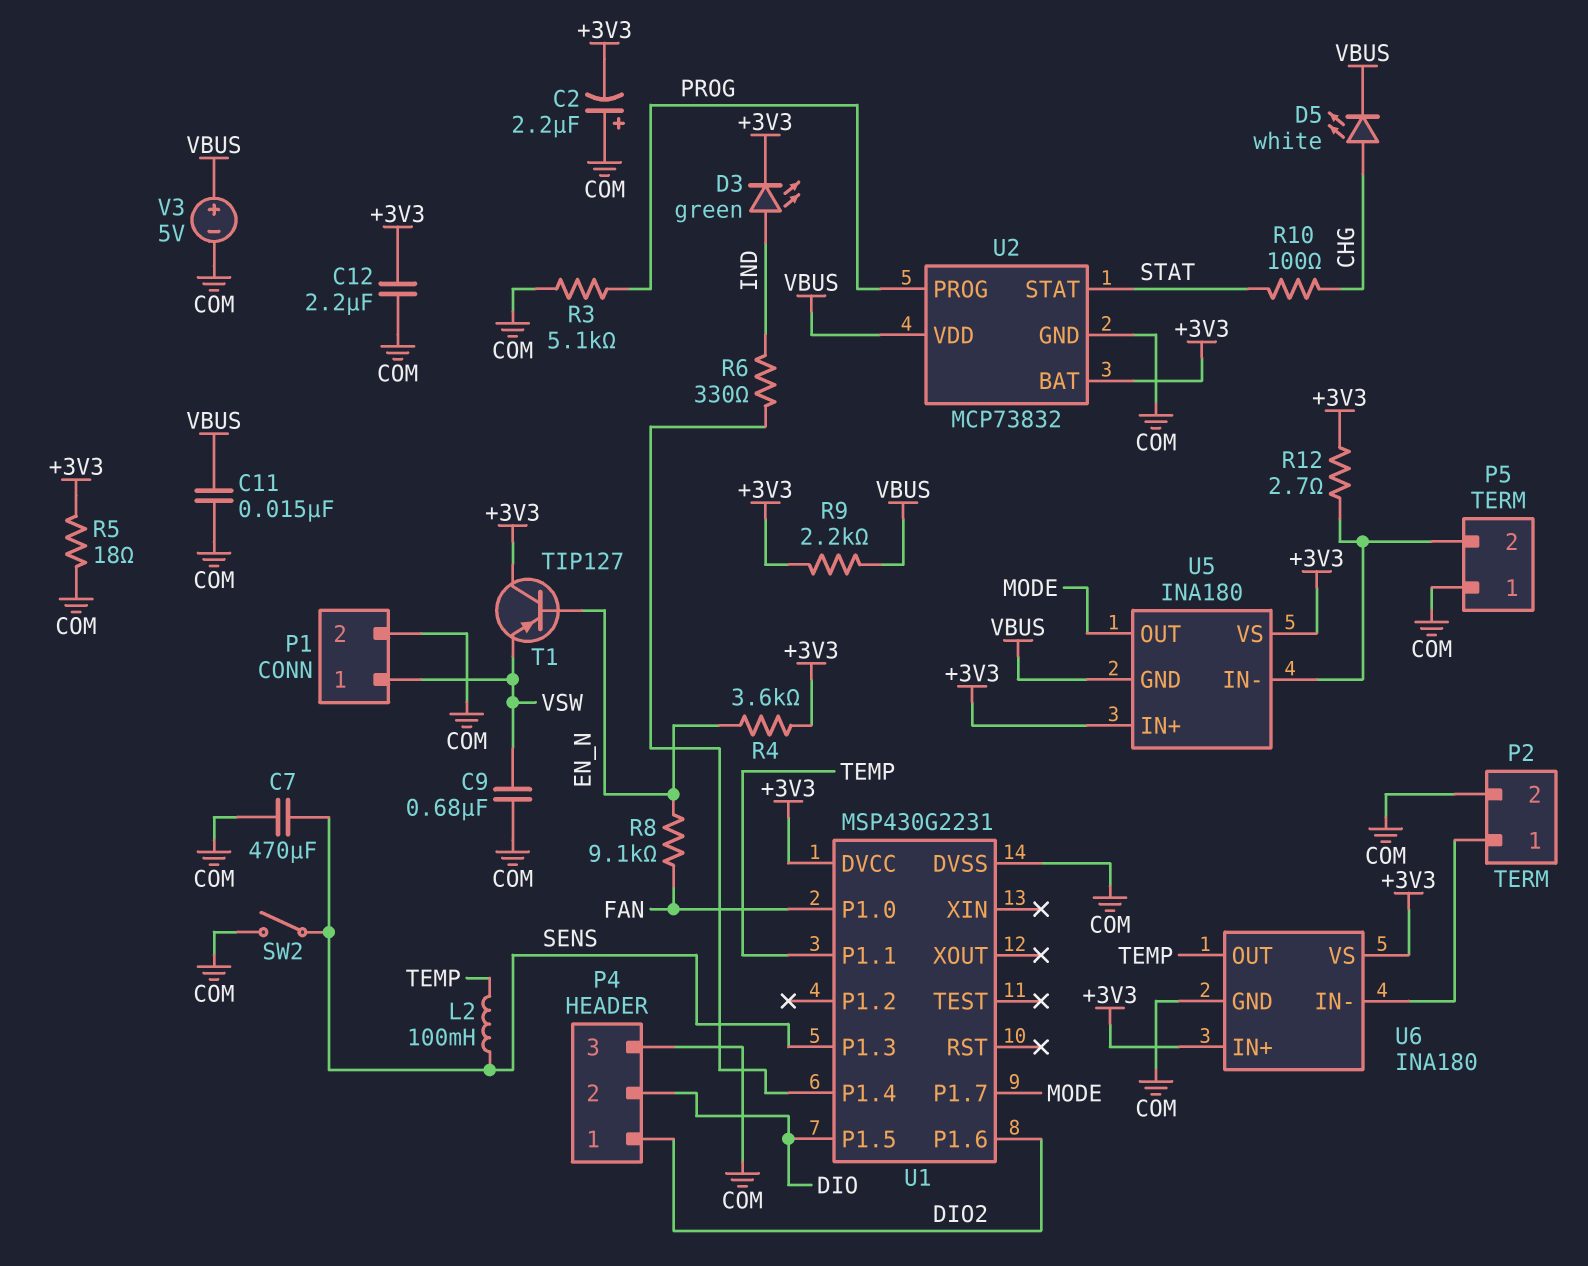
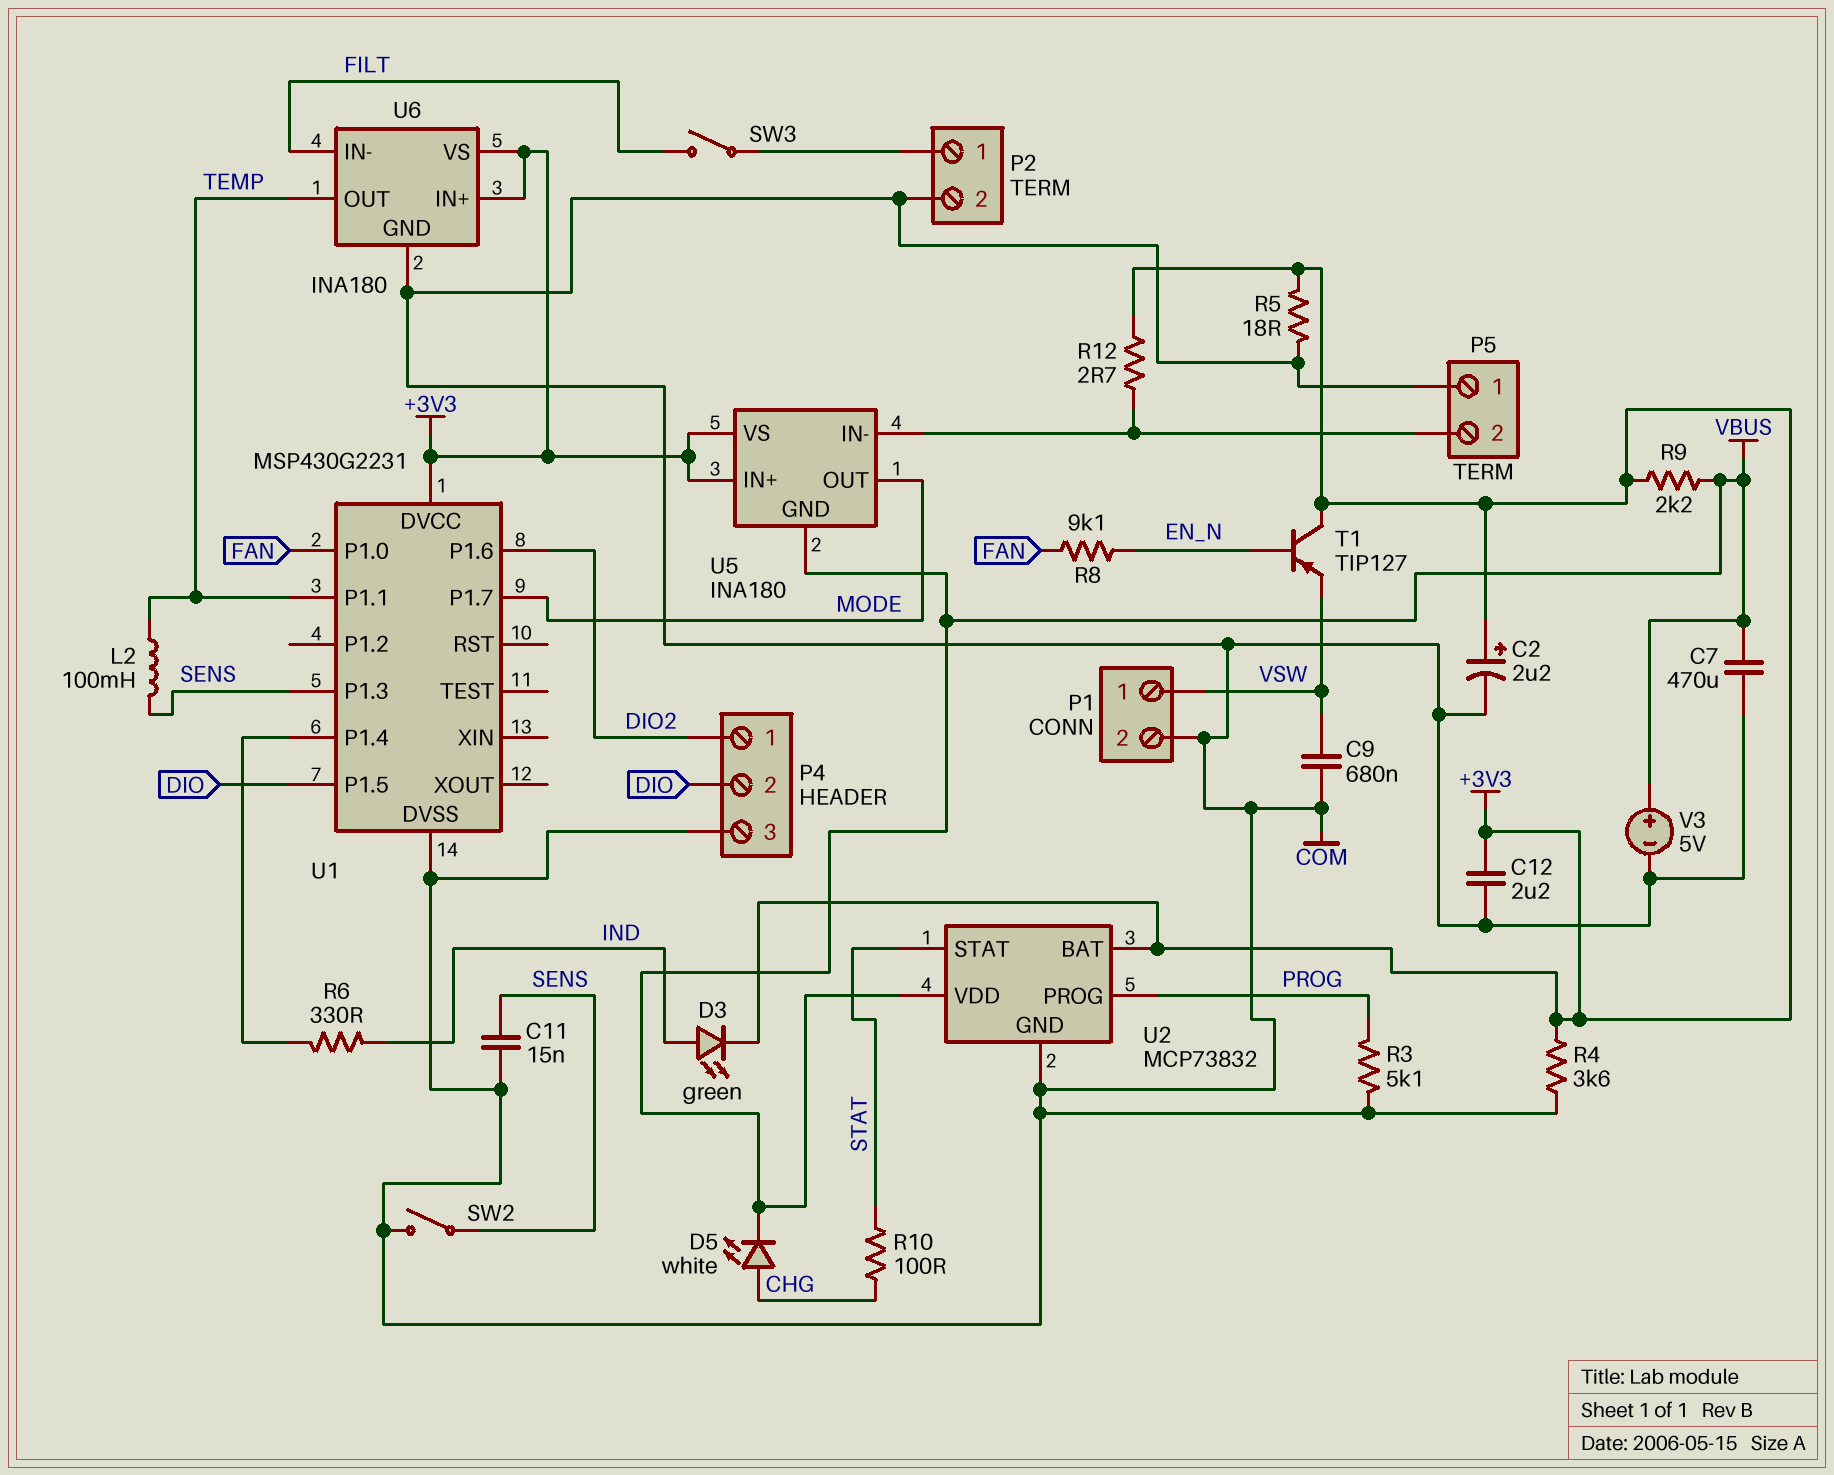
C2: 2.2uF (plus COM, minus +3V3) -> 2.2uF (plus +3V3, minus COM)
C7: 470uF (COM, SENS) -> 470uF (COM, VBUS)
C11: 15nF (COM, VBUS) -> 15nF (COM, SENS)
R4: 3.6k (+3V3, EN_N) -> 3.6k (+3V3, COM)
SW3: none -> switch (FILT, P2/1)
U6 pin IN-: P2/1 -> FILT

